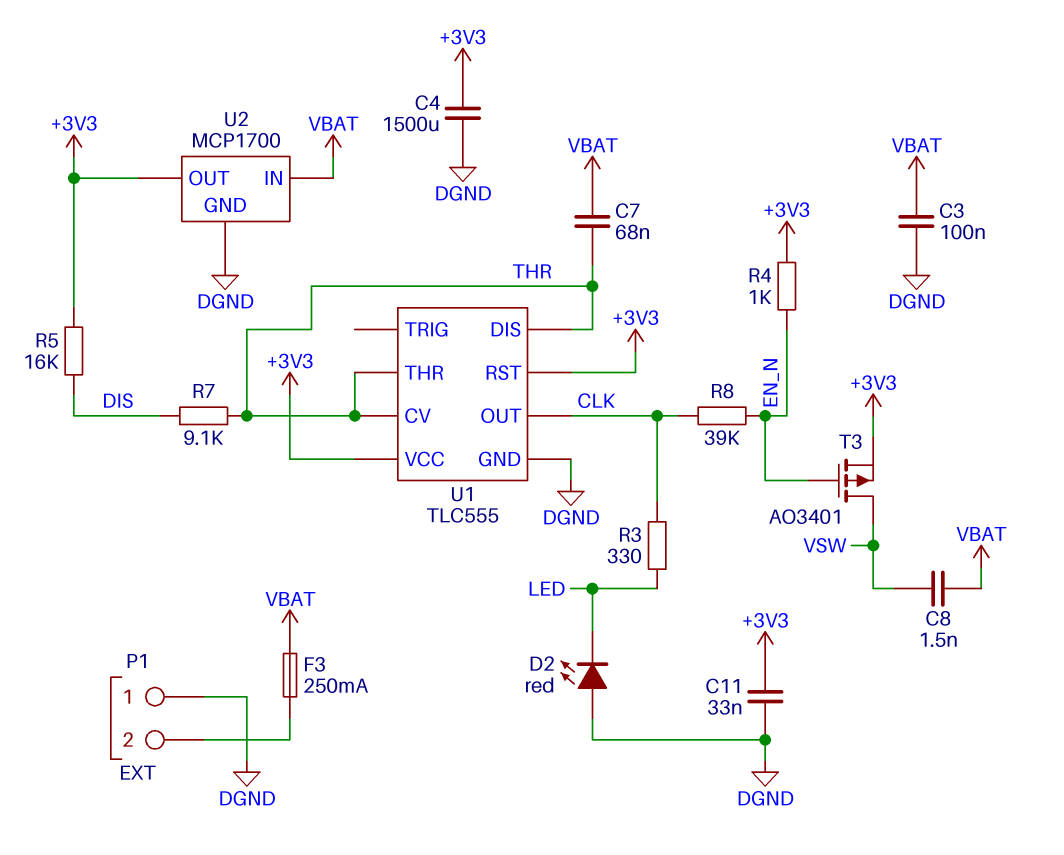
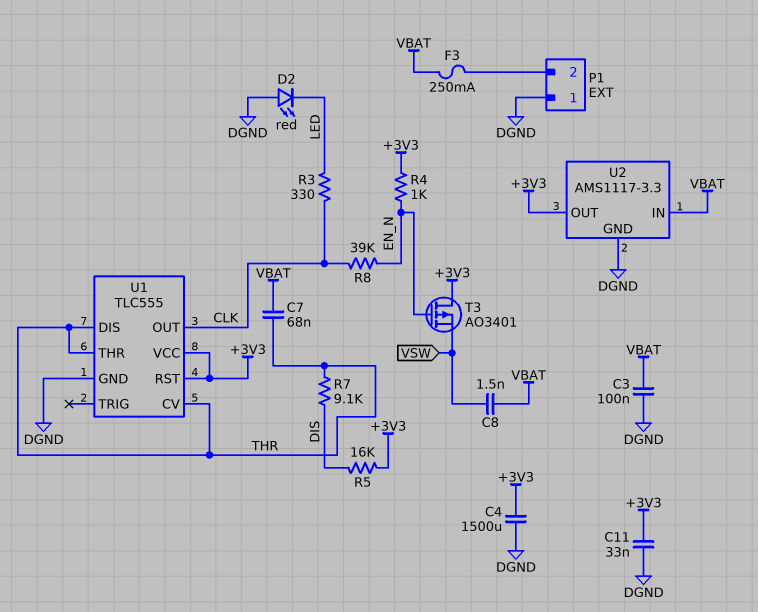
T3: PMOS AO3401 (G EN_N, D VSW, S +3V3) -> PMOS AO3401 (G EN_N, D +3V3, S VSW)
U2: MCP1700 -> AMS1117-3.3

